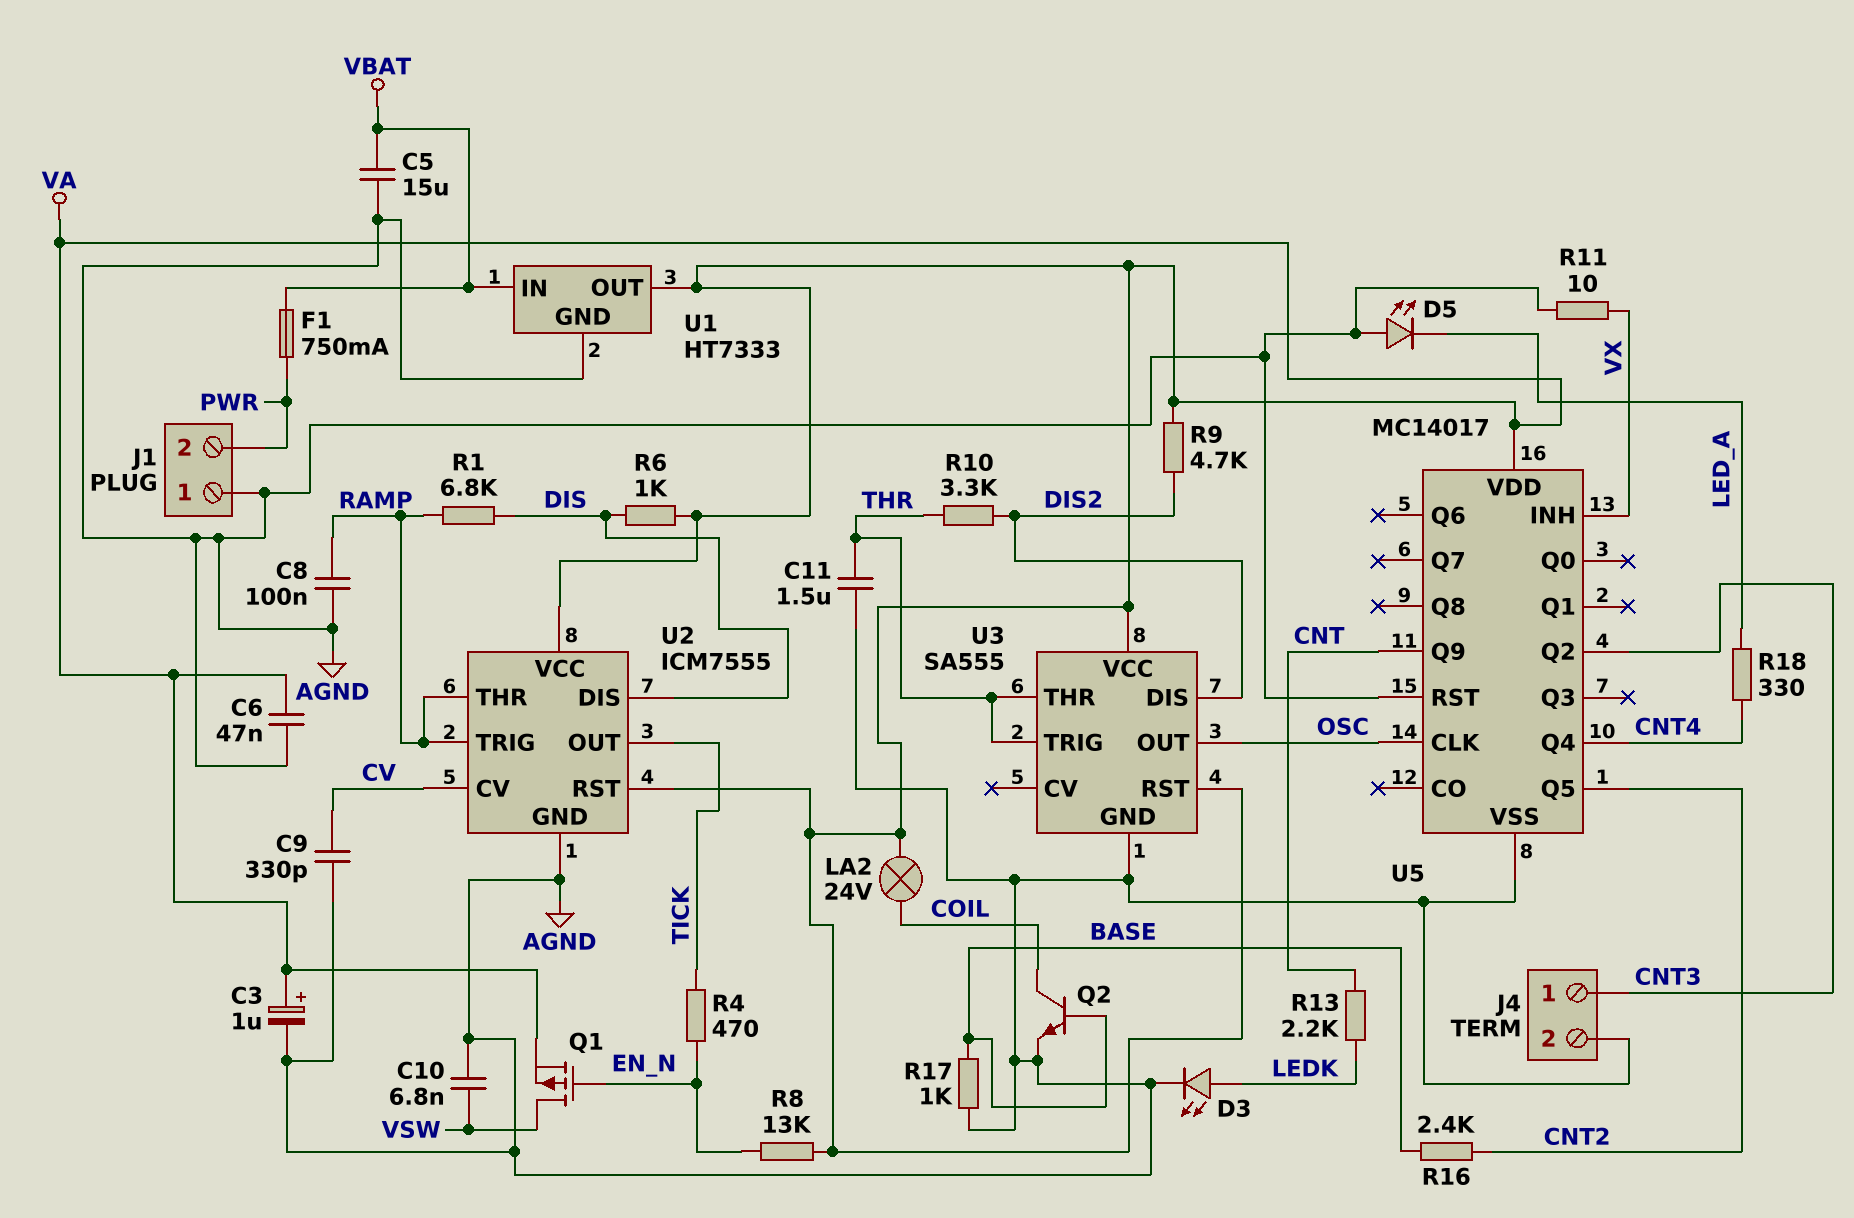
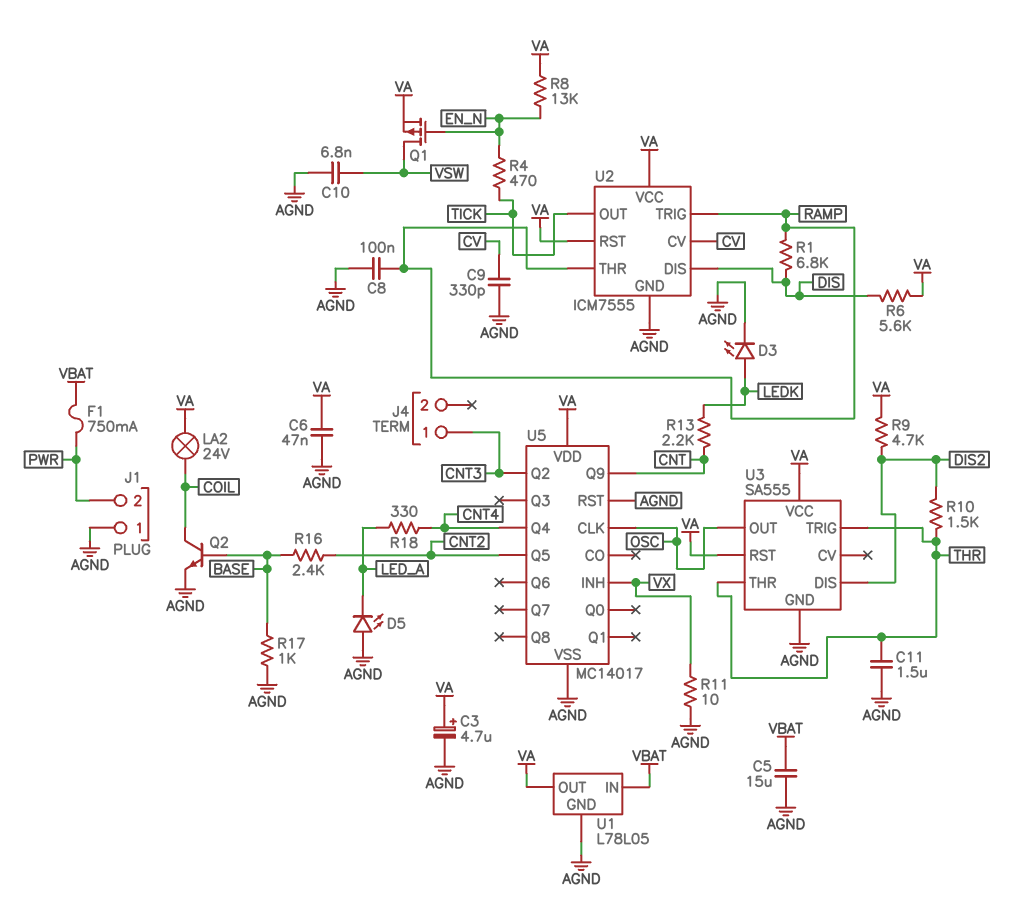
C3: 1uF (plus VA, minus AGND) -> 4.7uF (plus VA, minus AGND)
J4 pin 2: AGND -> none
R6: 1k (DIS, VA) -> 5.6k (DIS, VA)
R10: 3.3k (DIS2, THR) -> 1.5k (DIS2, THR)
U1: HT7333 -> L78L05

